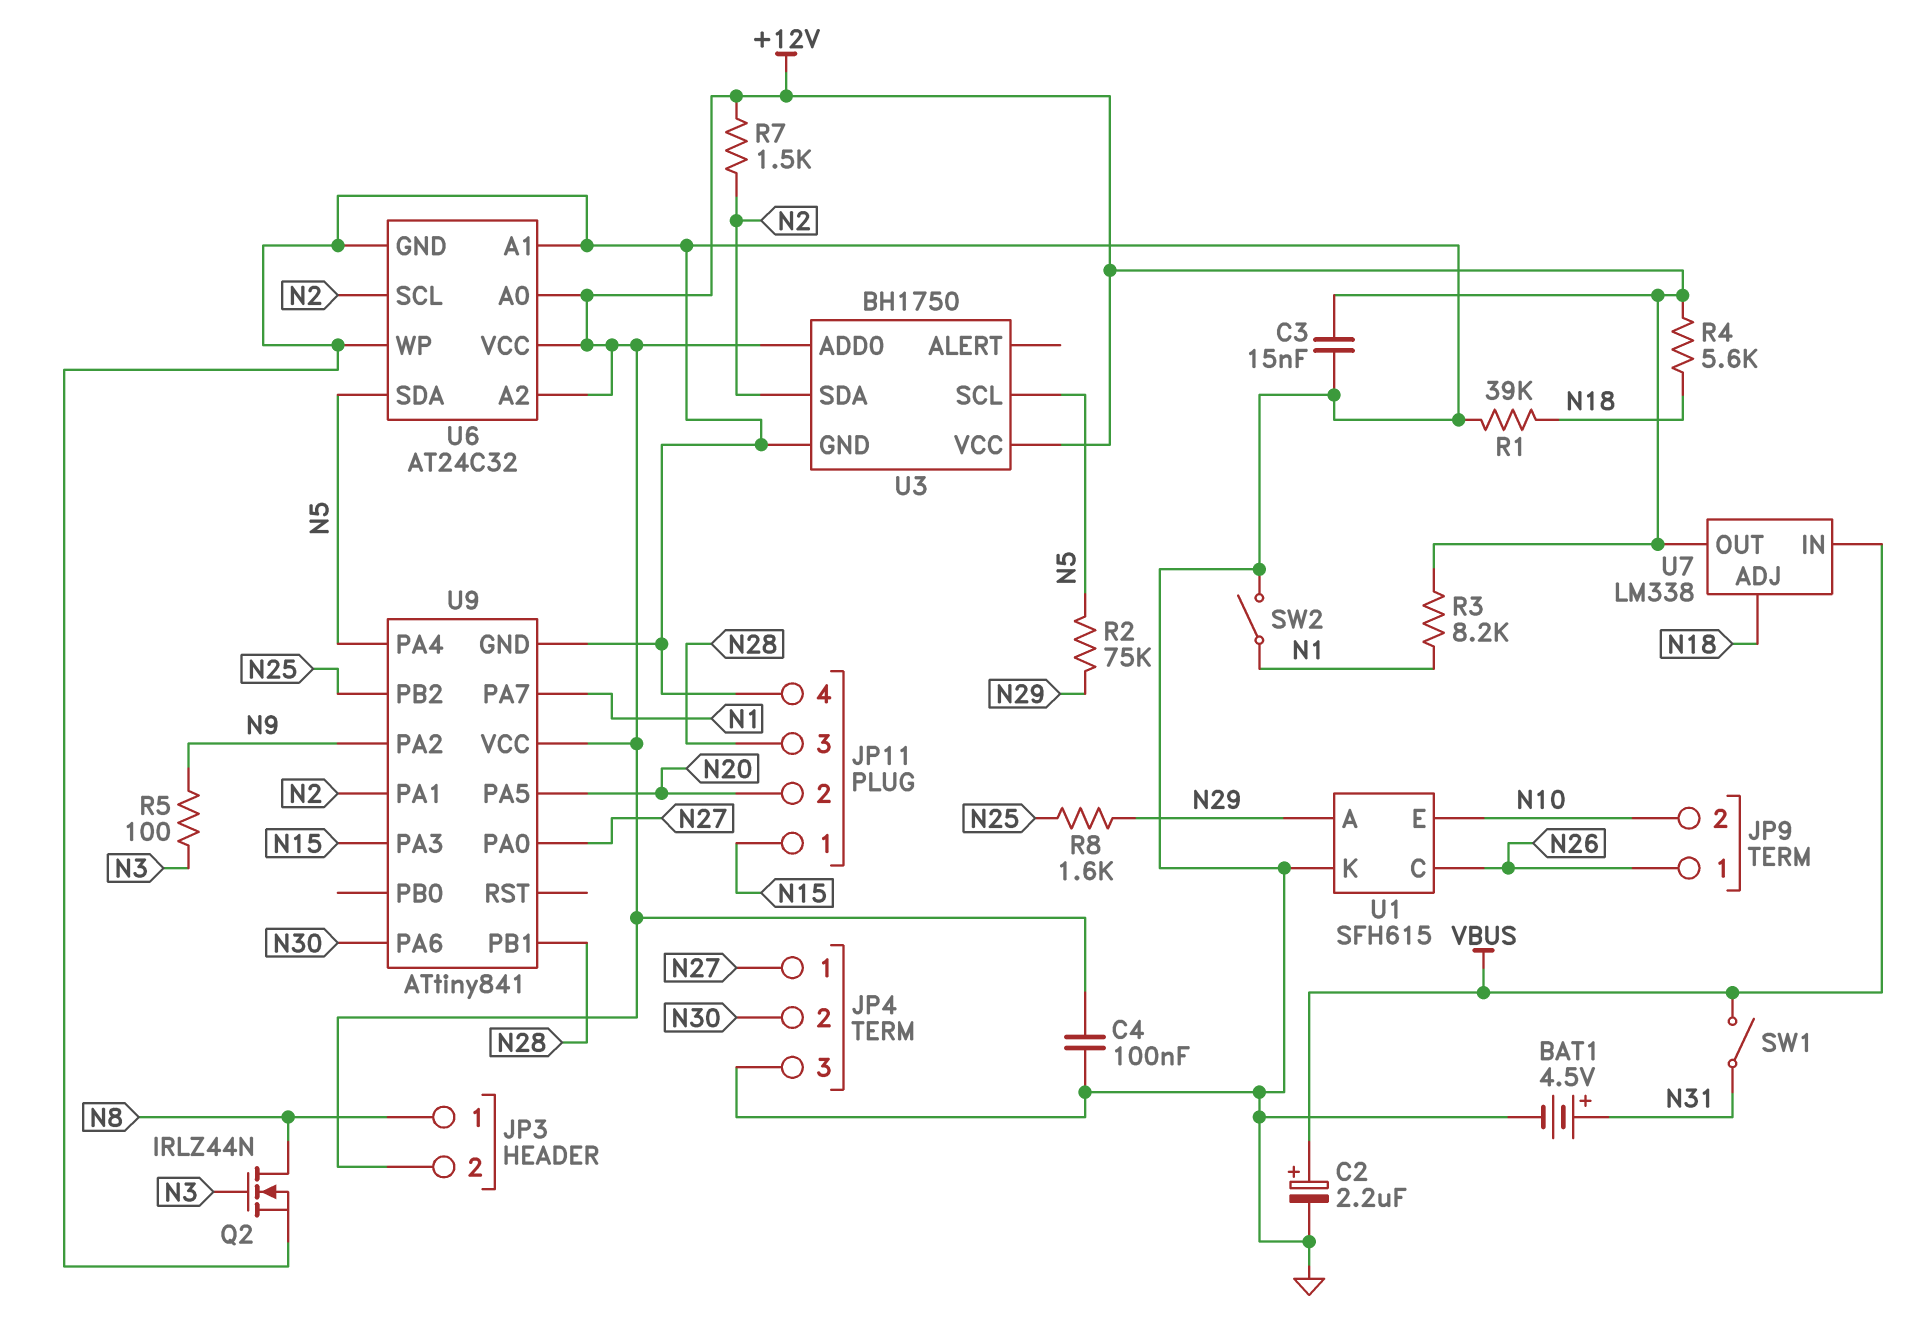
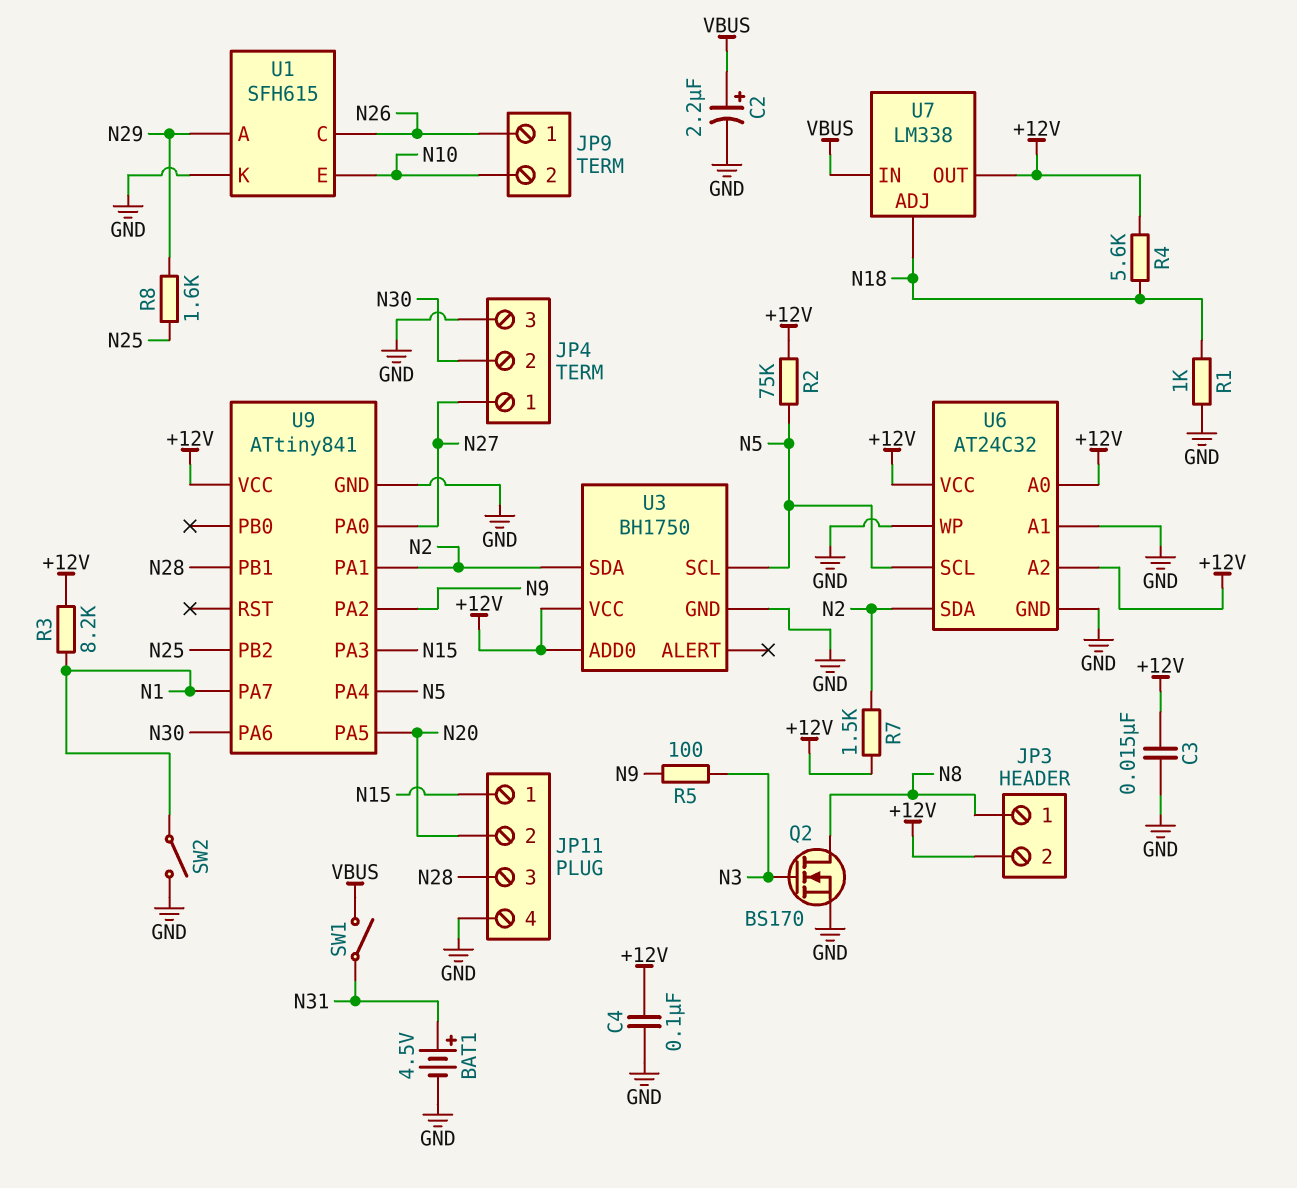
Q2: NMOS IRLZ44N (G N3, D N8, S GND) -> NMOS BS170 (G N3, D N8, S GND)
R1: 39k (GND, N18) -> 1k (GND, N18)
R2: 75k (N5, N29) -> 75k (+12V, N5)
U6 pin SCL: N2 -> N5
U6 pin SDA: N5 -> N2

